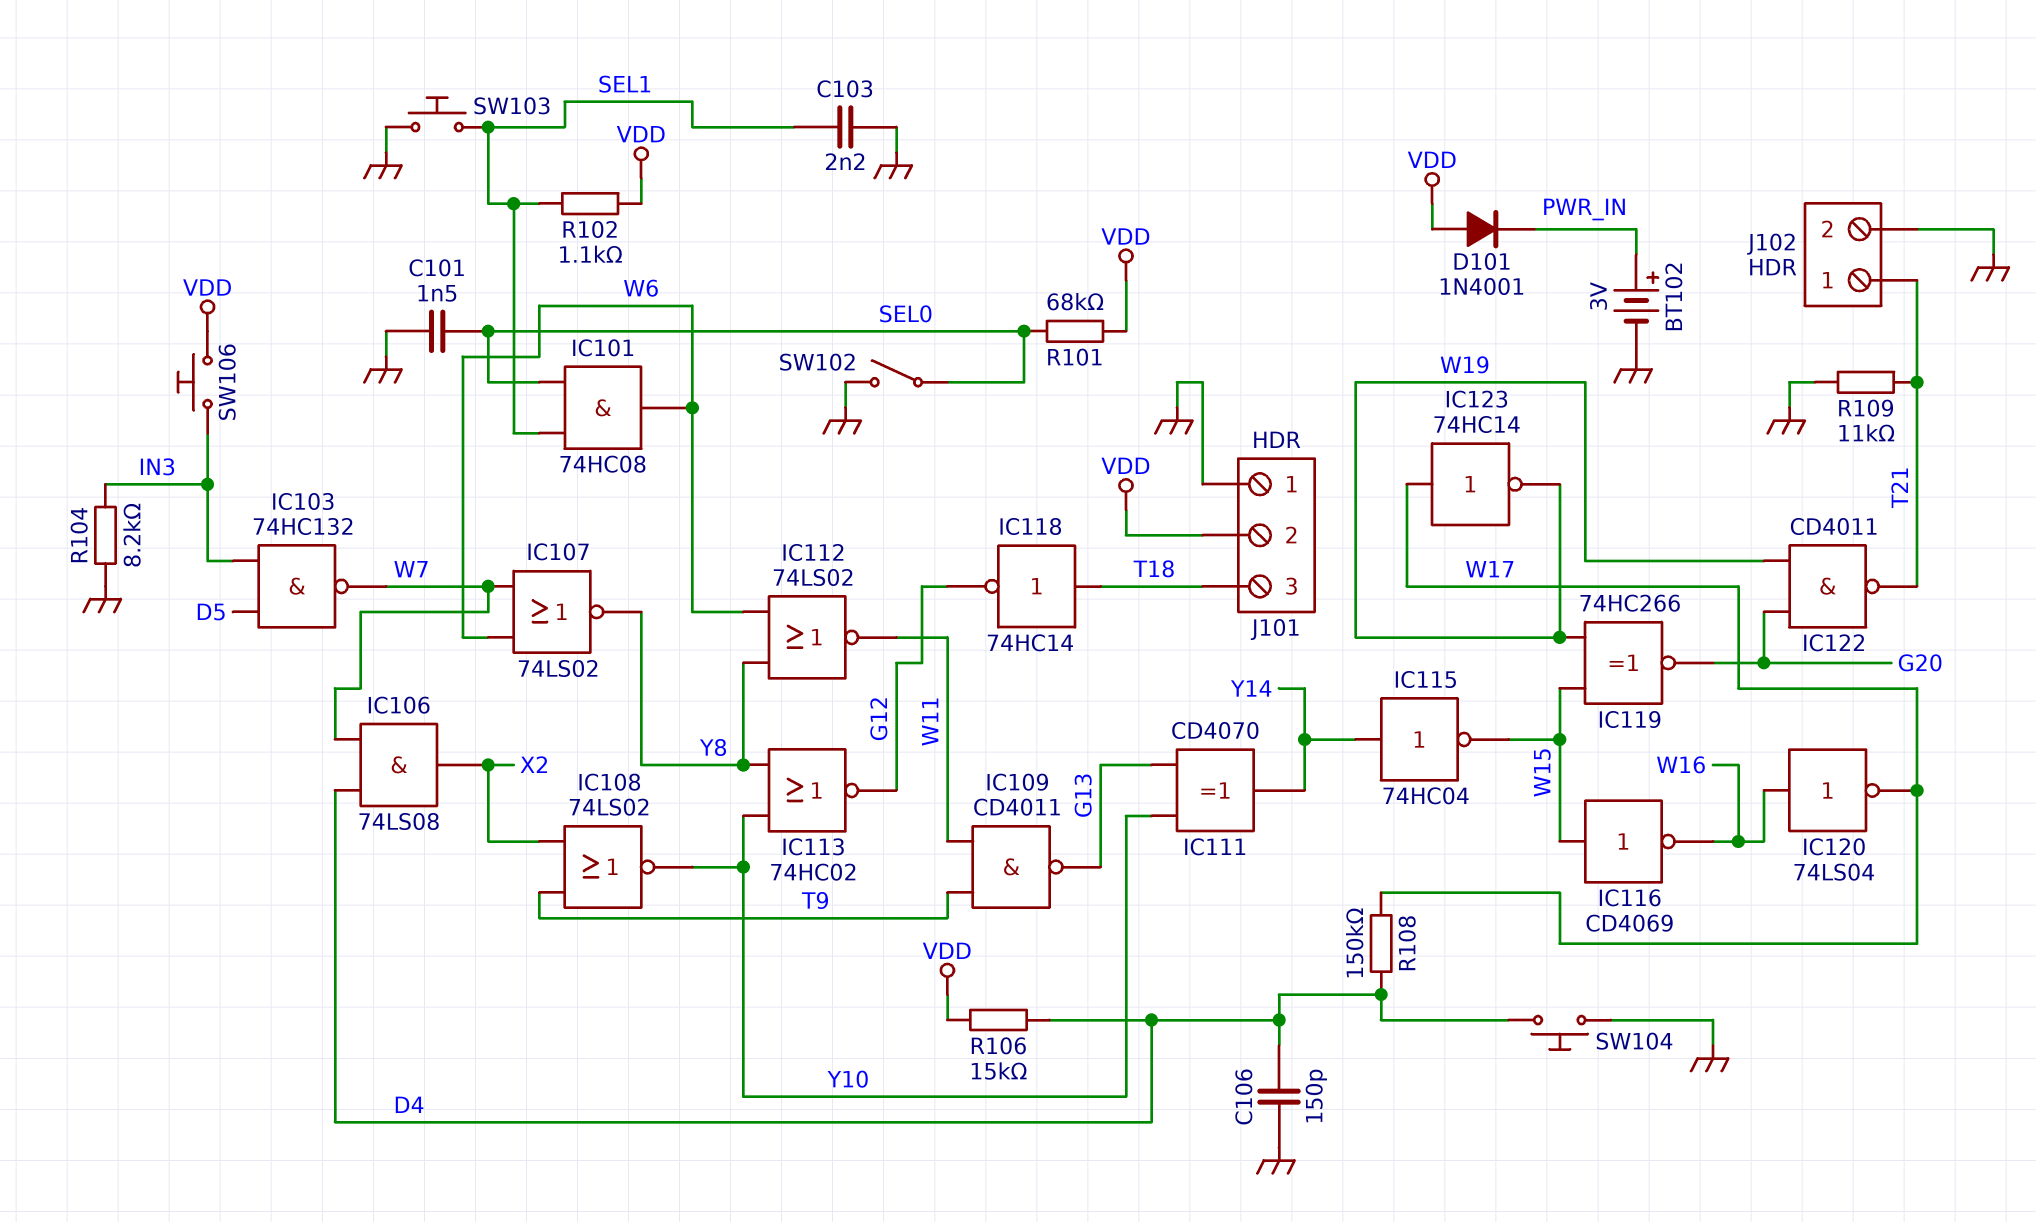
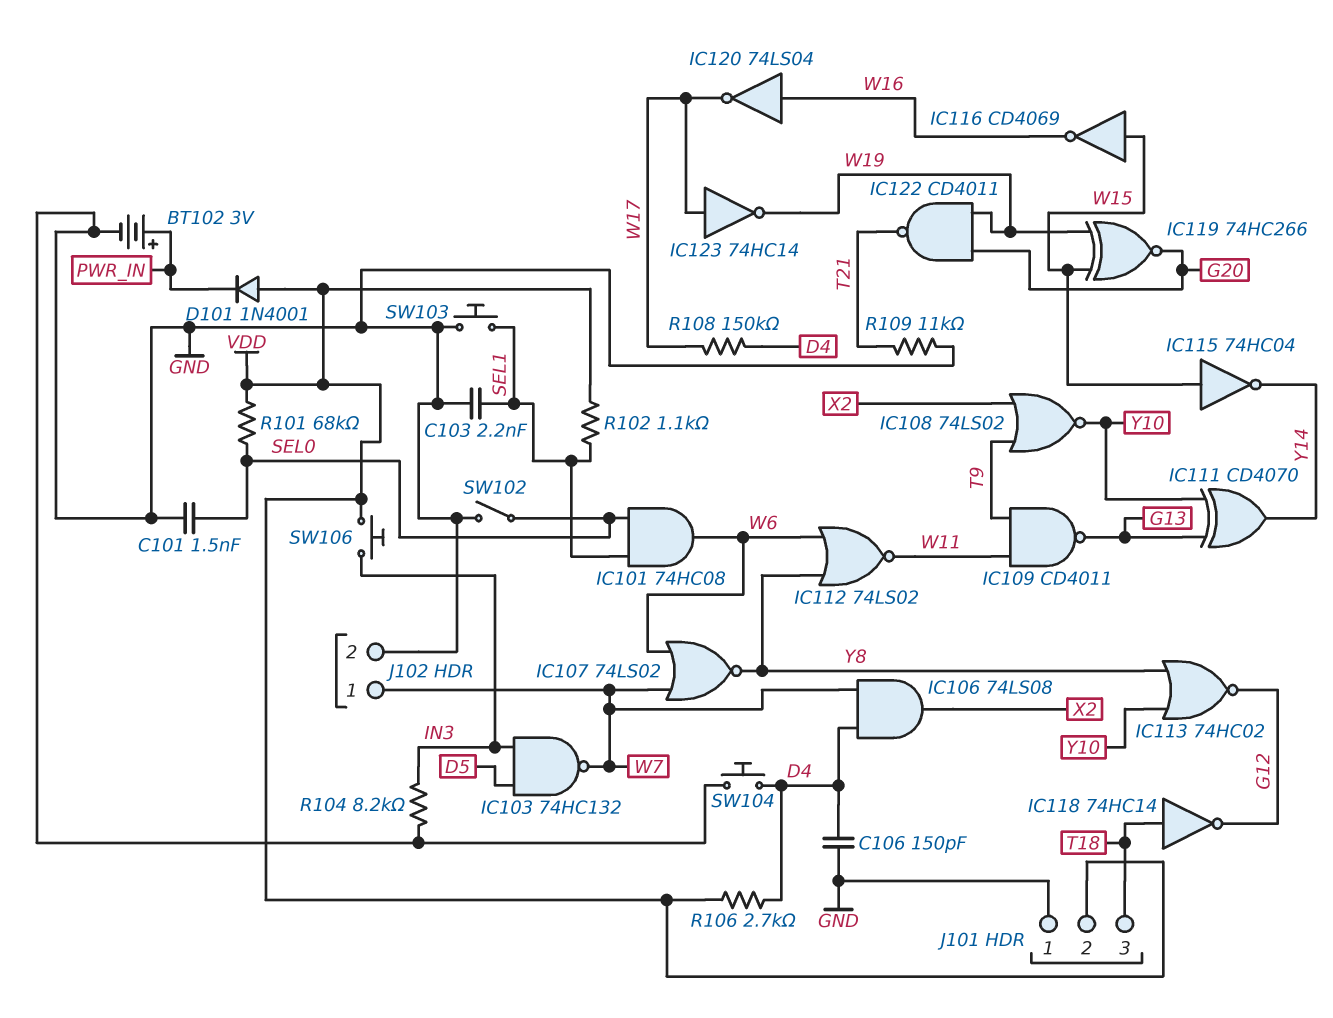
IC115: NOT 74HC04 (in Y14, out W15) -> NOT 74HC04 (in W15, out Y14)
J102 pin 1: T21 -> W7
R106: 15k (D4, VDD) -> 2.7k (D4, VDD)

